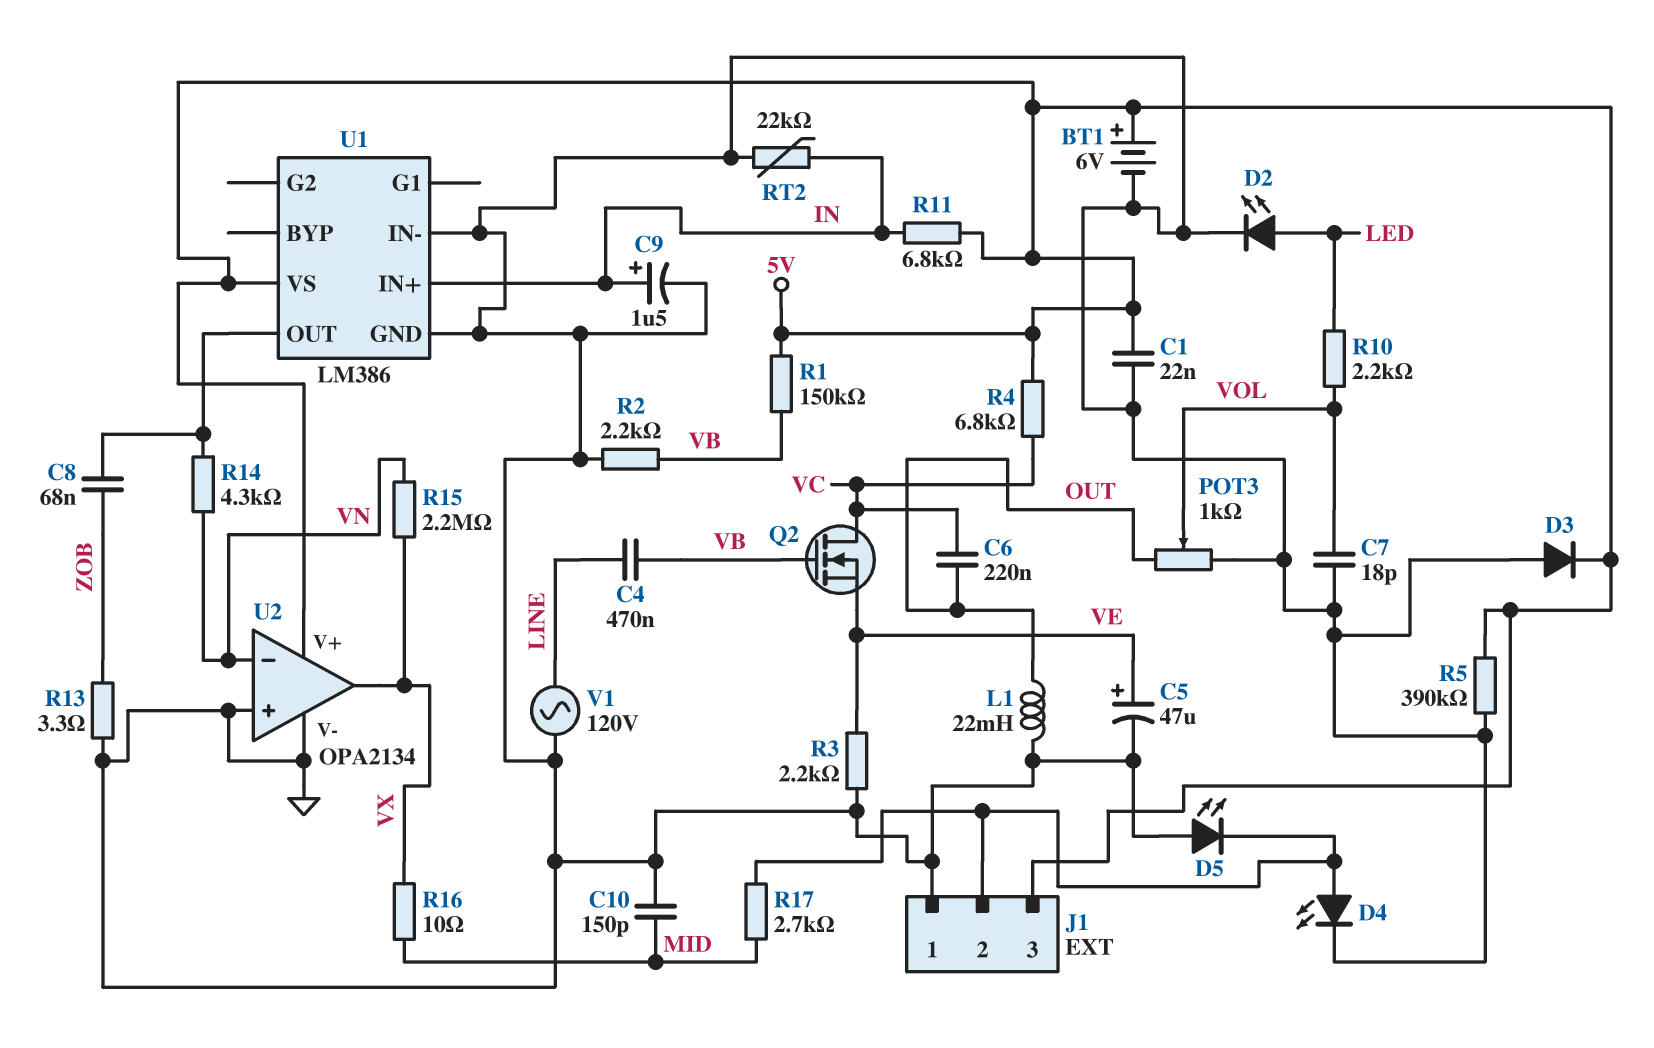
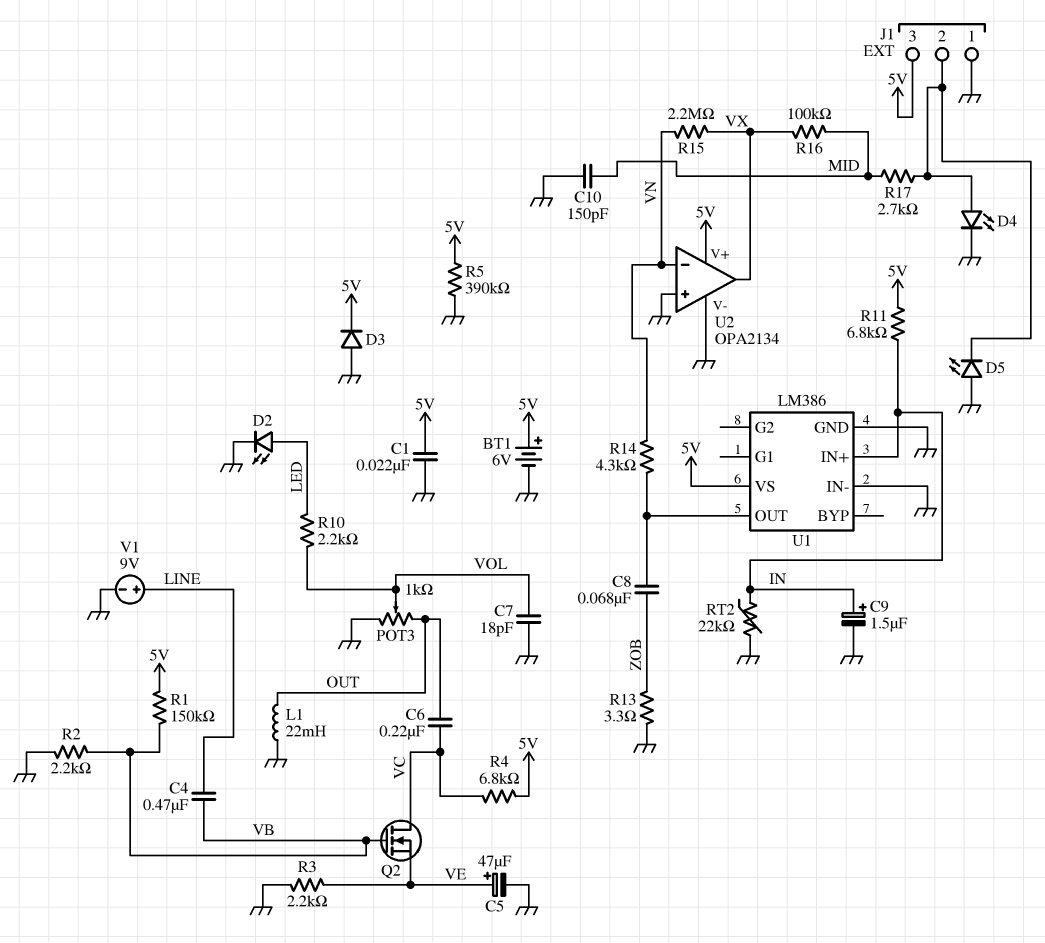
R16: 10 (MID, VX) -> 100k (MID, VX)
V1: AC 120V (GND, LINE) -> 9V (plus LINE, minus GND)

